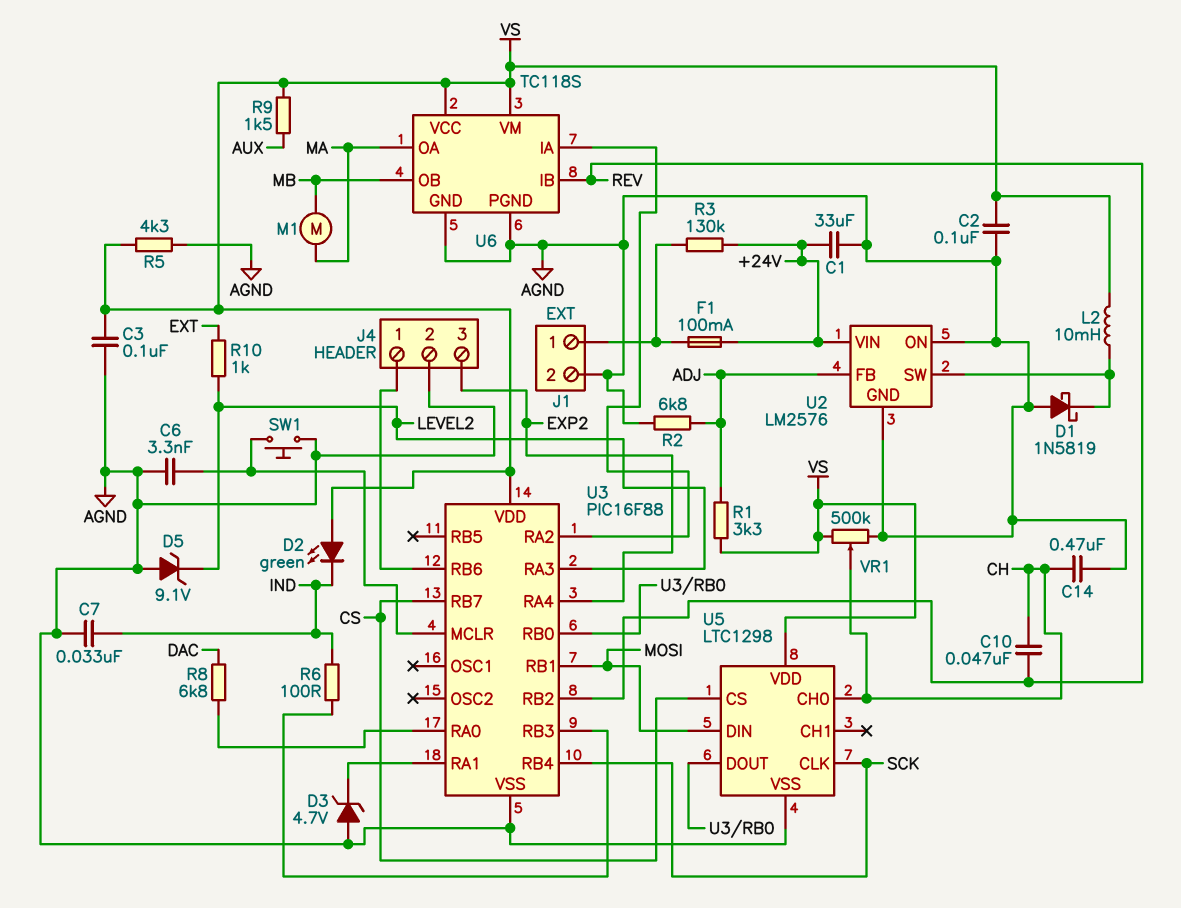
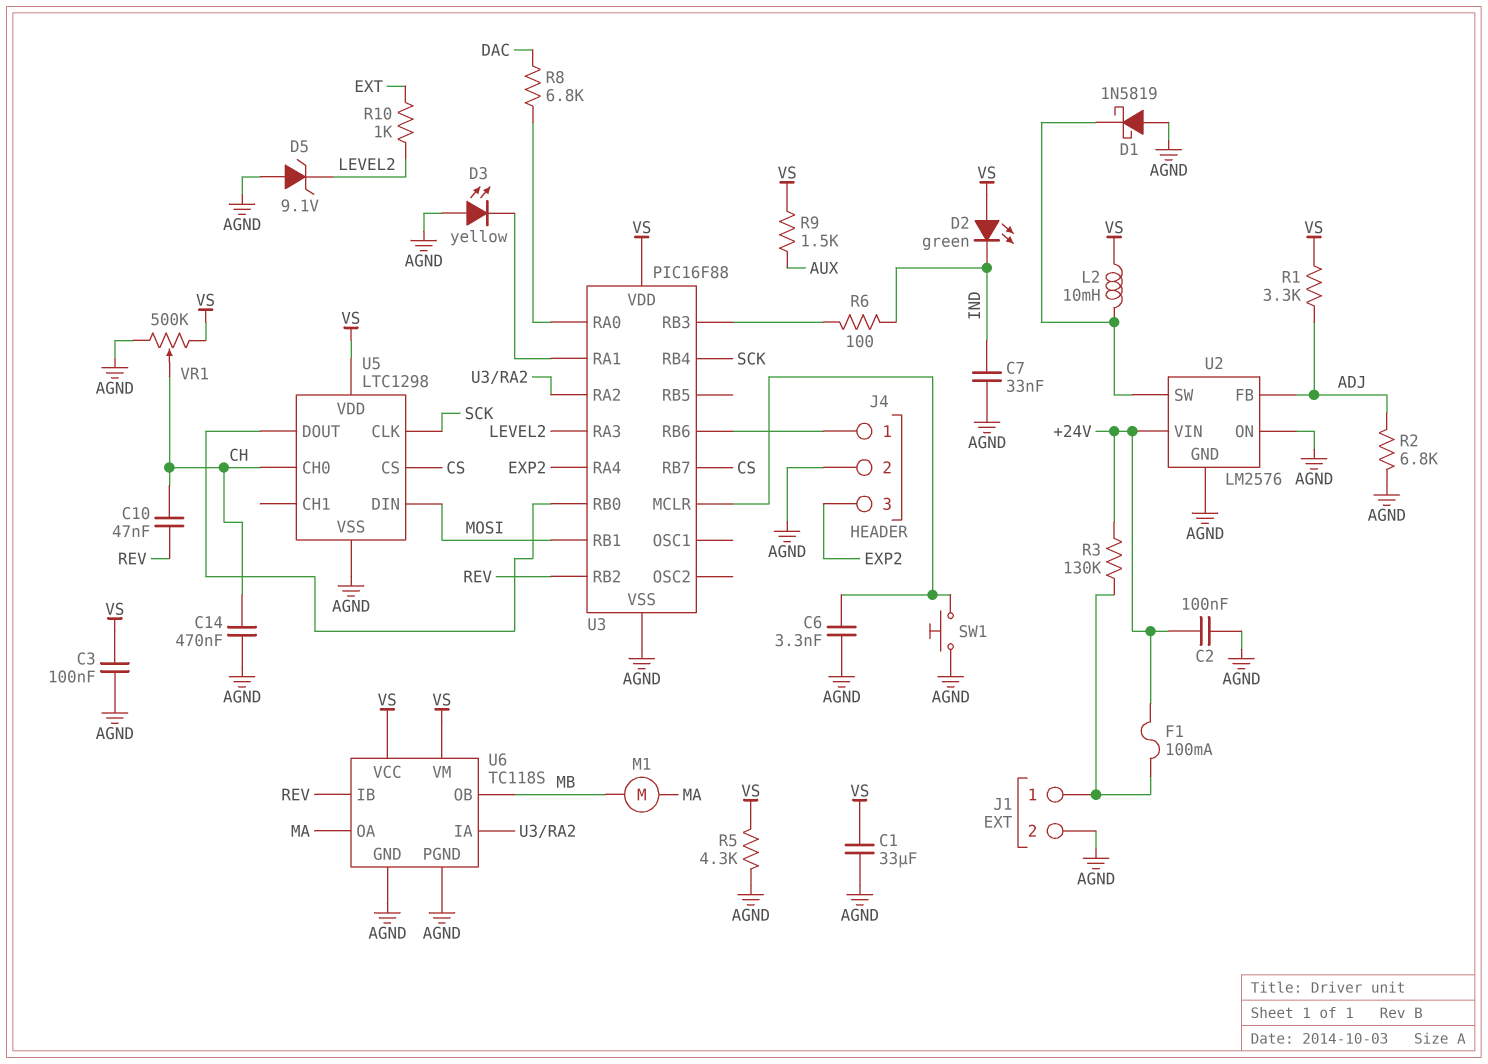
C1: 33uF (+24V, AGND) -> 33uF (AGND, VS)
C2: 100nF (AGND, VS) -> 100nF (+24V, AGND)
D3: zener 4.7V (A AGND, K U3/RA1) -> LED yellow (A AGND, K U3/RA1)

